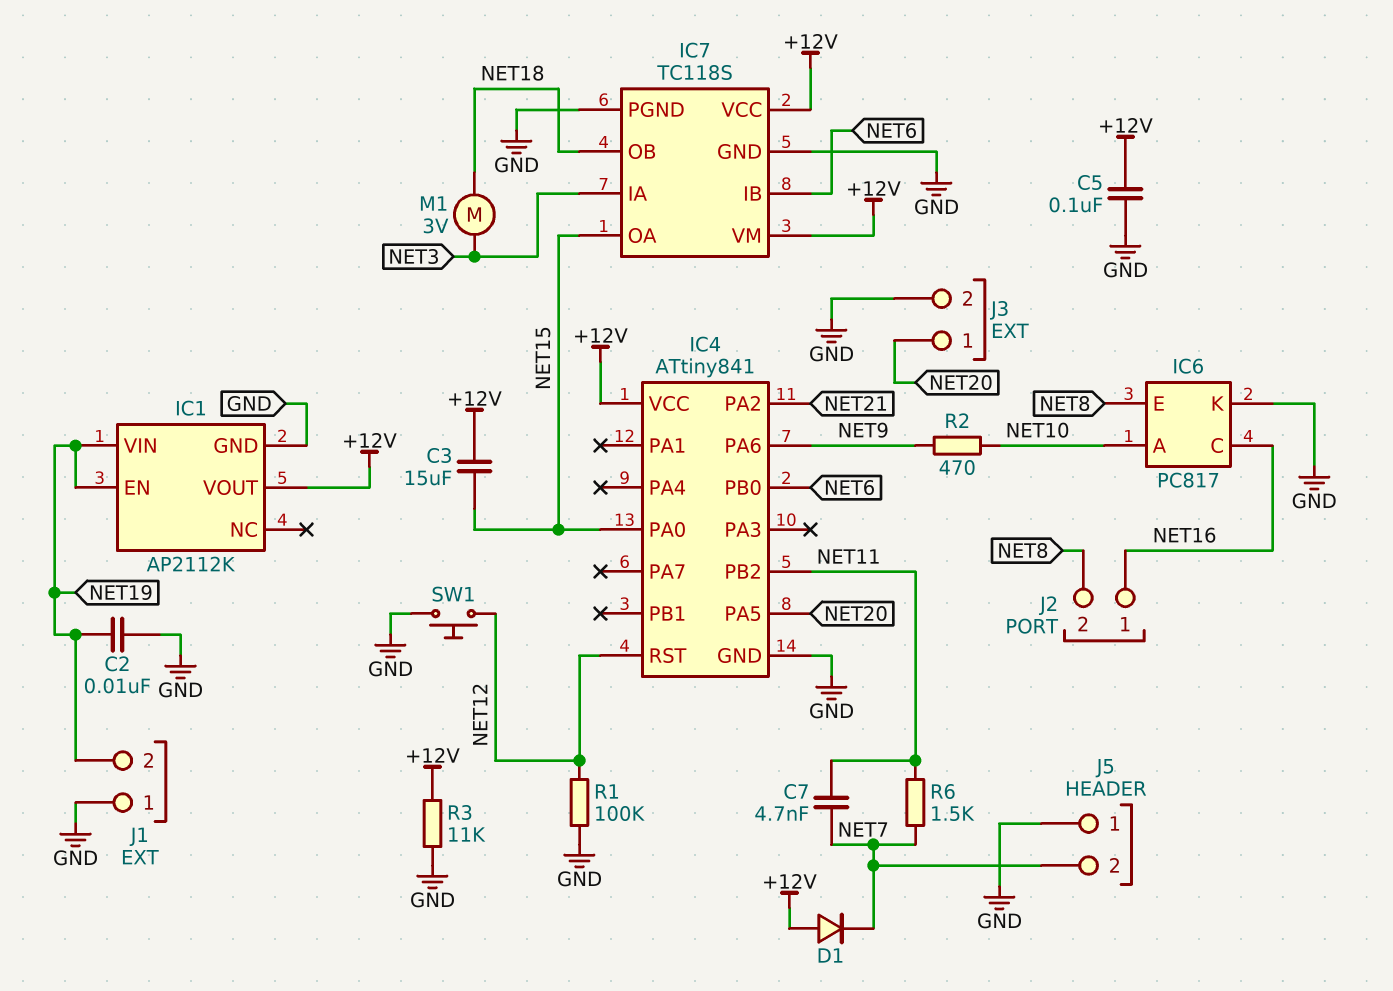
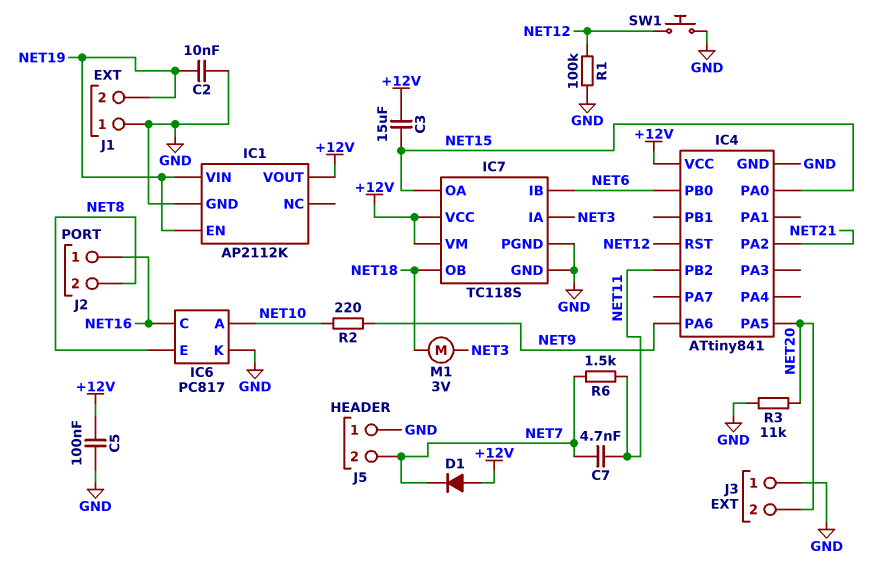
J3 pin 1: NET20 -> GND
J3 pin 2: GND -> NET20
R2: 470 (NET9, NET10) -> 220 (NET9, NET10)
R3: 11k (+12V, GND) -> 11k (GND, NET20)

